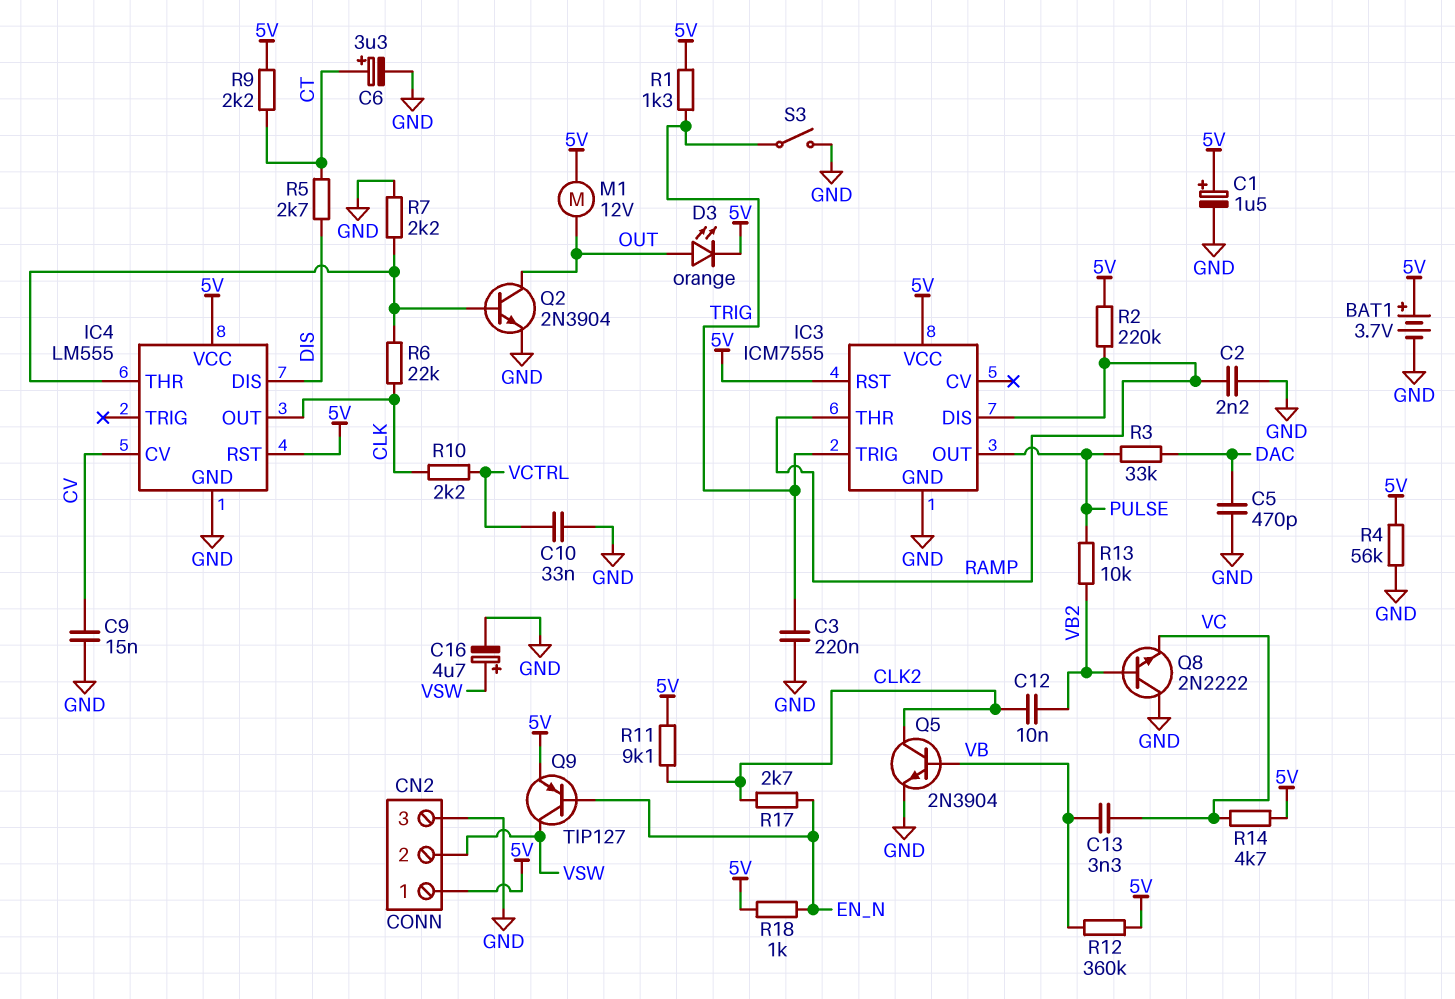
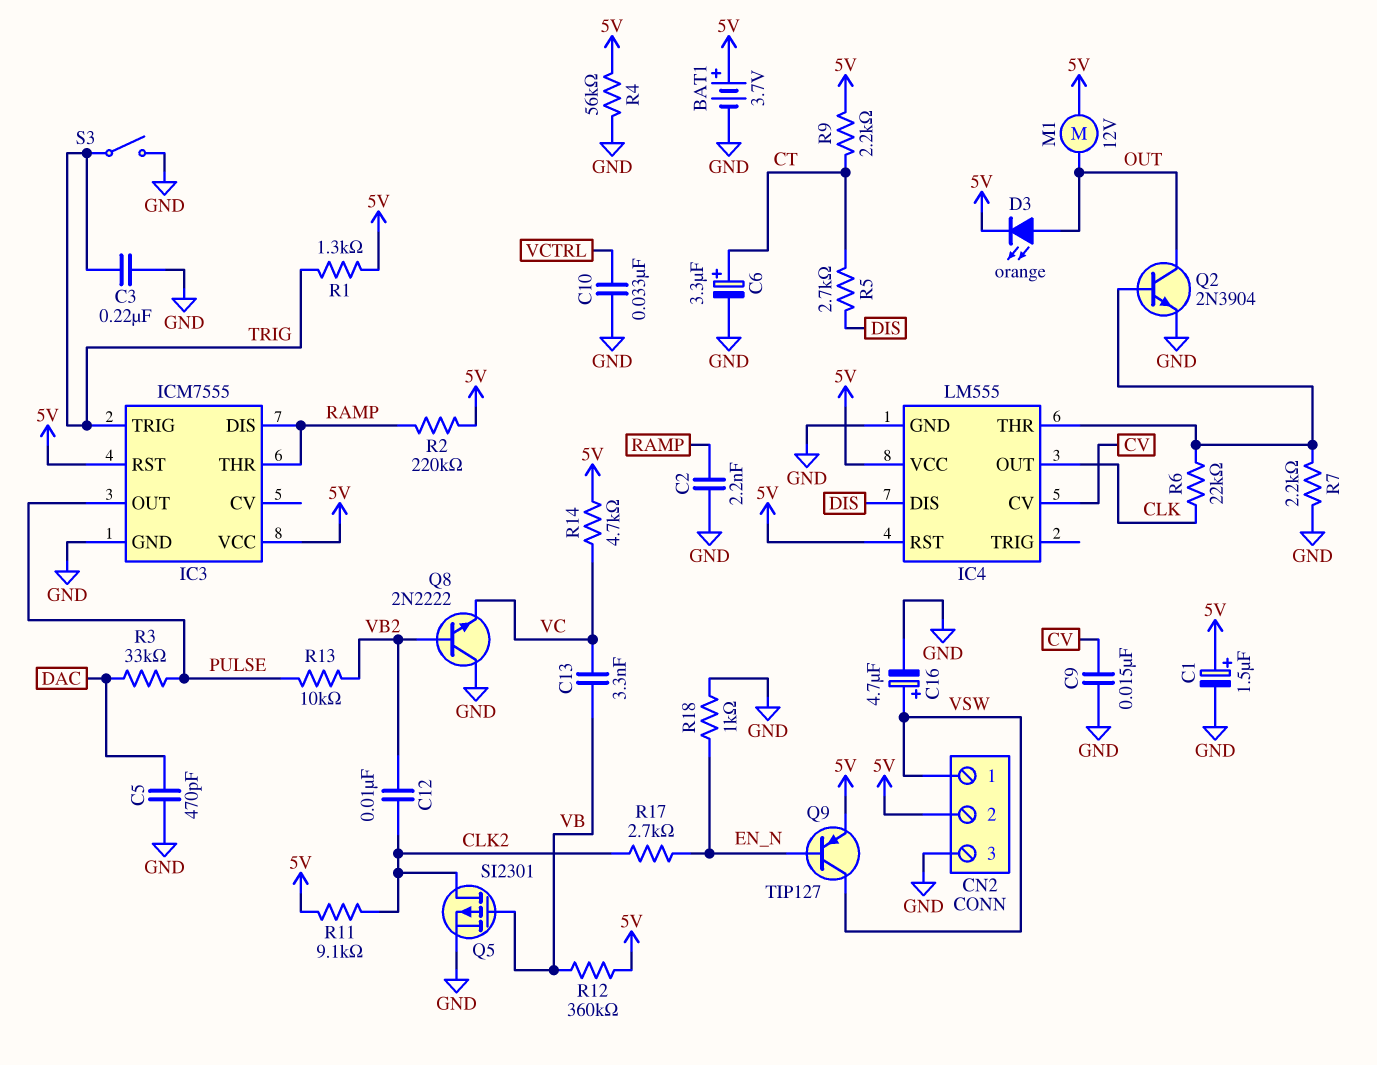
CN2 pin 1: 5V -> VSW
CN2 pin 2: VSW -> 5V
Q5: NPN 2N3904 (B VB, C CLK2, E GND) -> PMOS SI2301 (G VB, D CLK2, S GND)
R10: 2.2k (CLK, VCTRL) -> none
R18: 1k (5V, EN_N) -> 1k (EN_N, GND)

